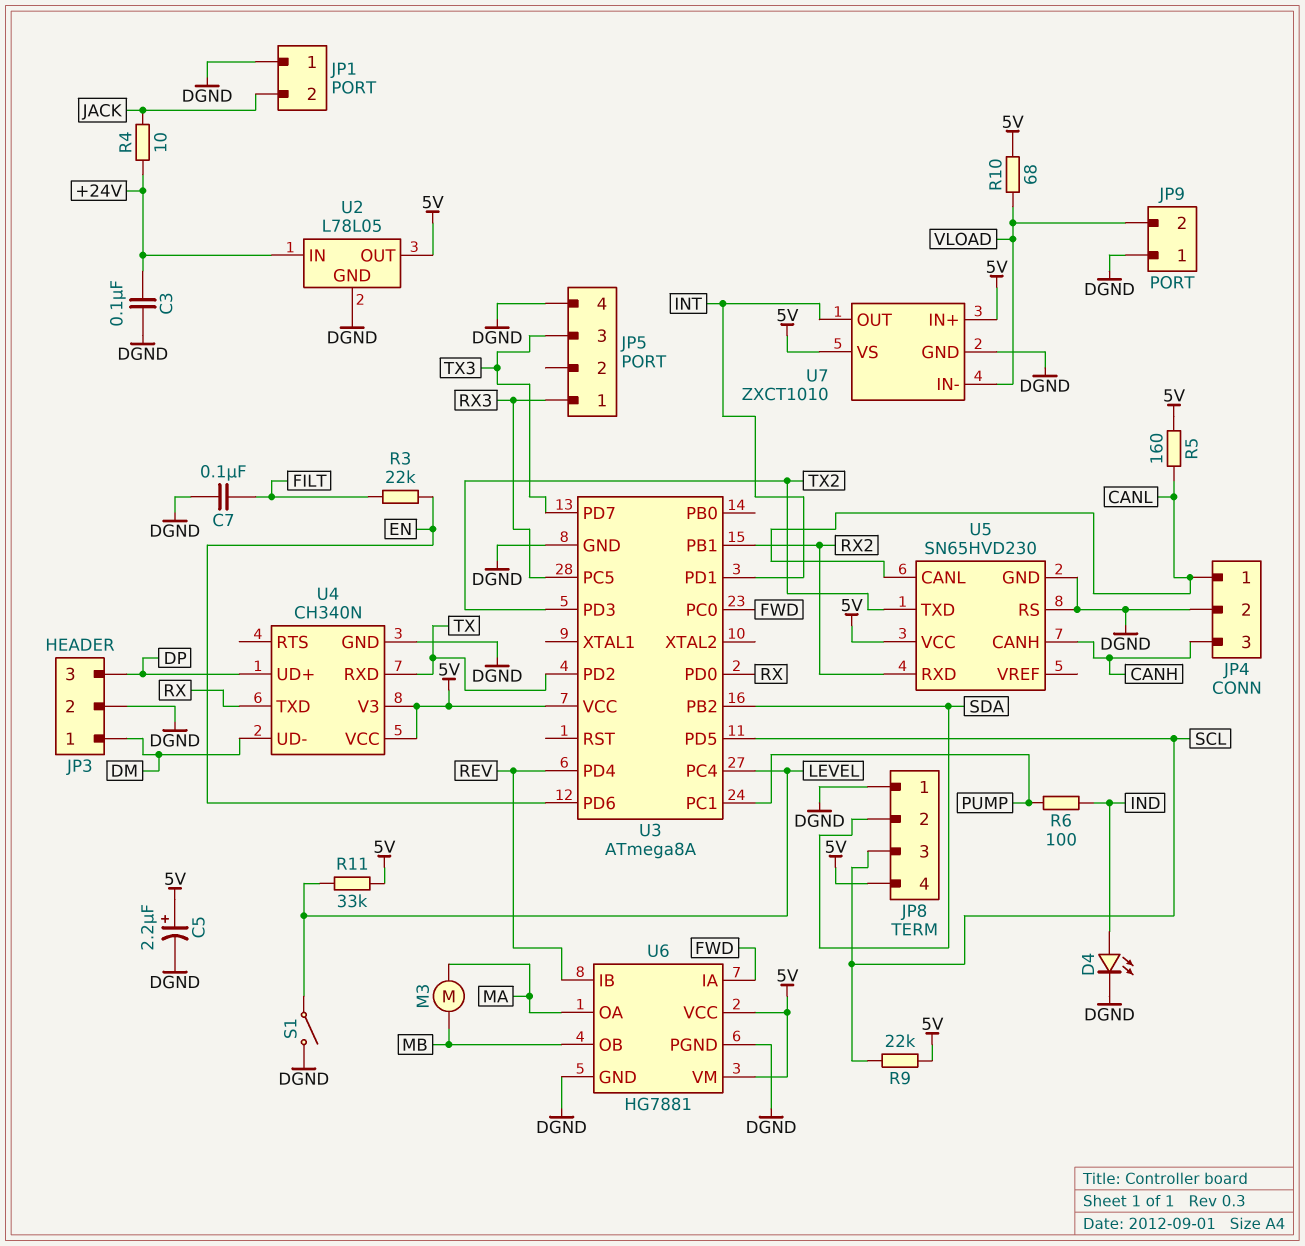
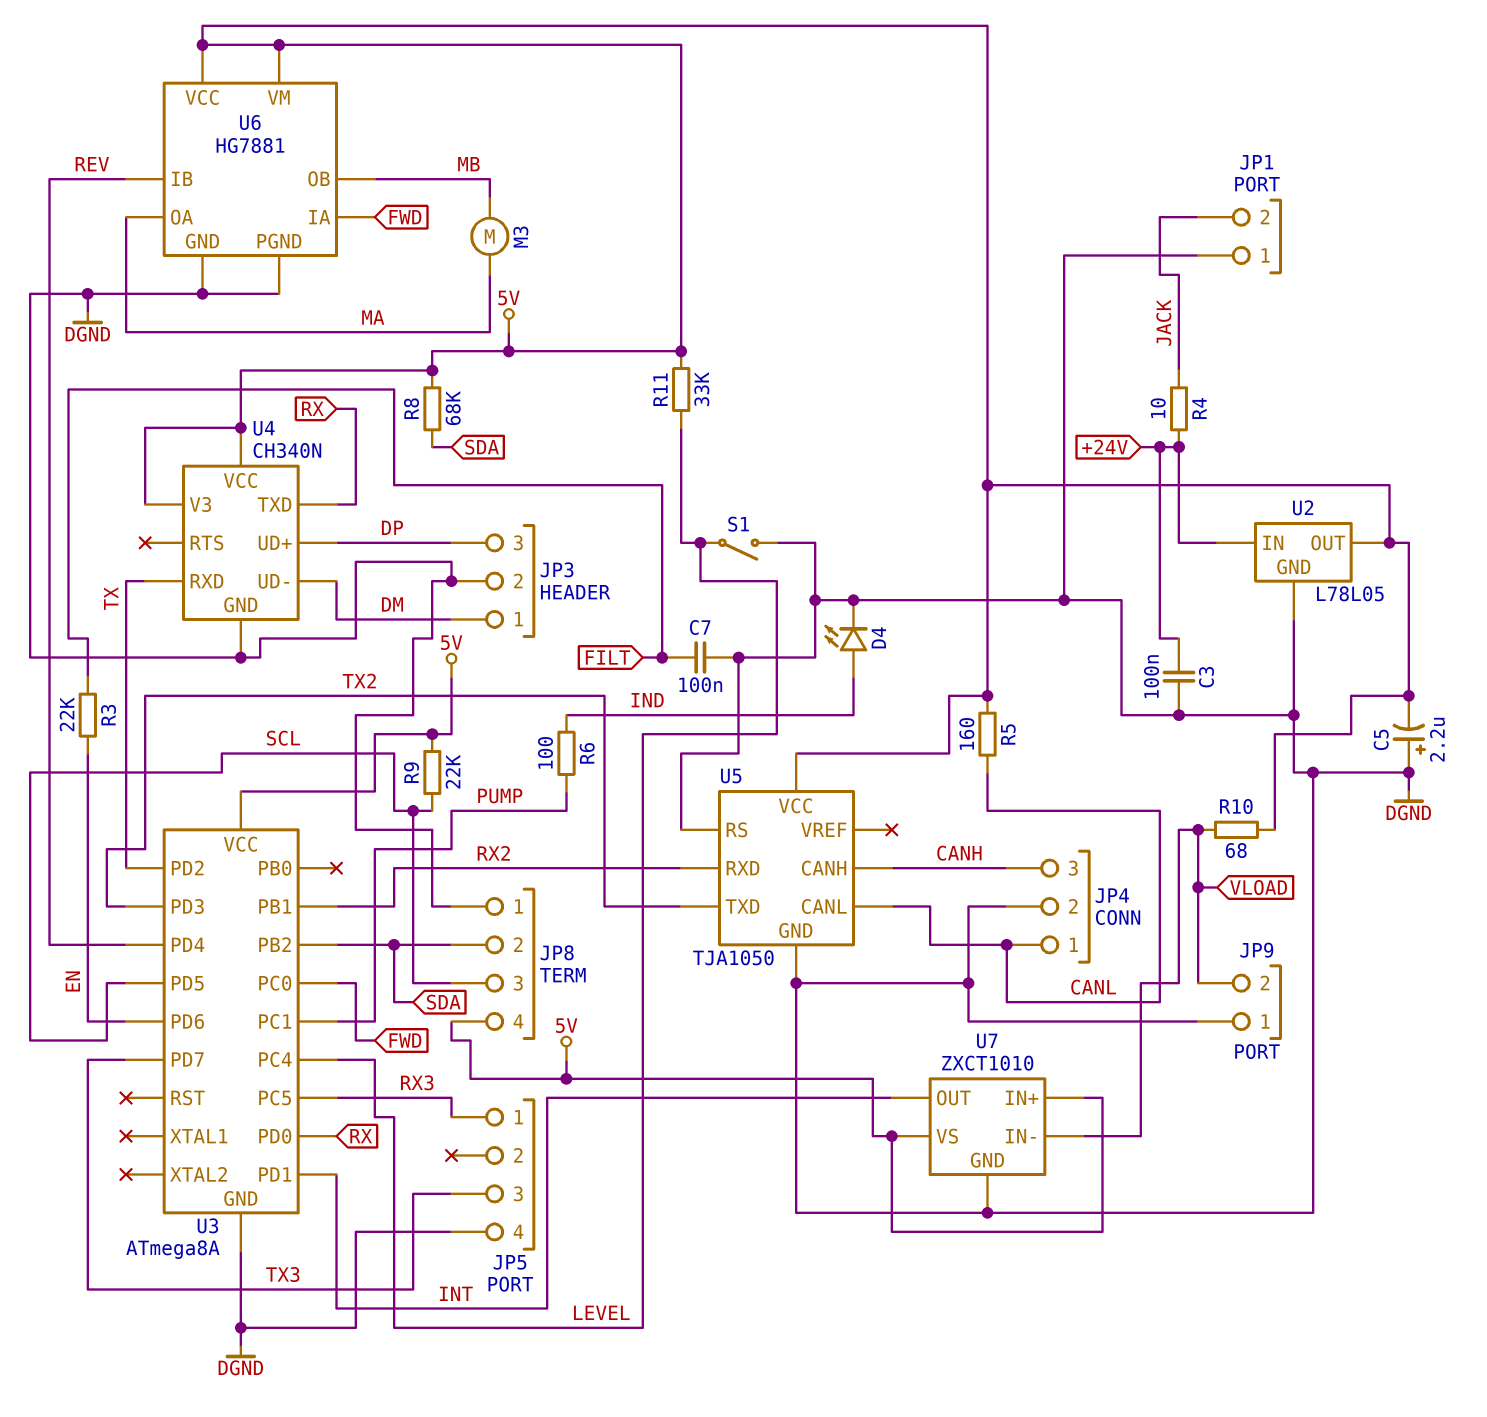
C5: 2.2uF (plus 5V, minus DGND) -> 2.2uF (plus DGND, minus 5V)
R8: none -> 68k (5V, SDA)
U5: SN65HVD230 -> TJA1050

